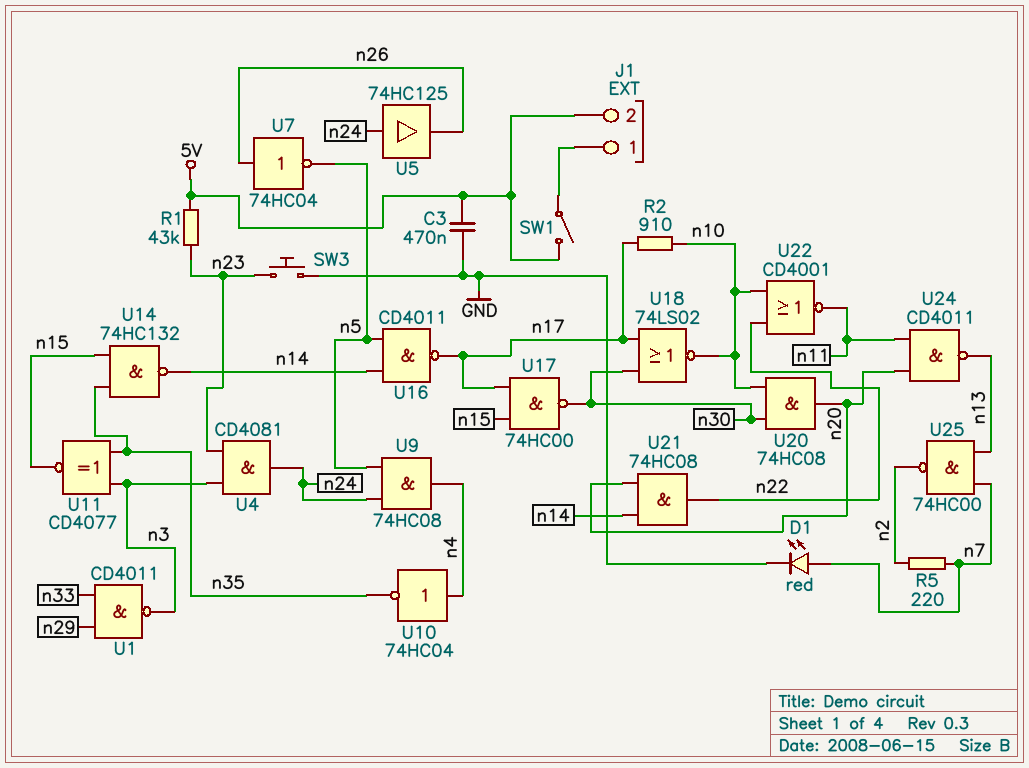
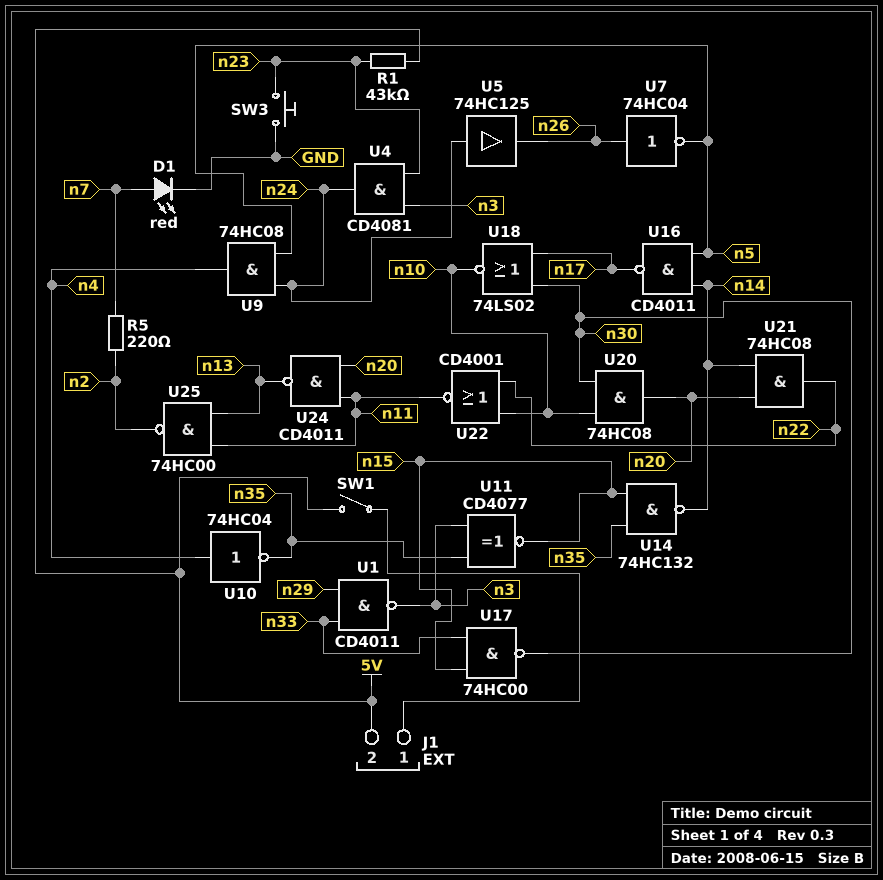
C3: 470nF (5V, GND) -> none
R2: 910 (n10, n17) -> none
U17: NAND 74HC00 (in n15, in n17, out n30) -> NAND 74HC00 (in n15, in n33, out n30)
U25: NAND 74HC00 (in n7, in n13, out n2) -> NAND 74HC00 (in n11, in n13, out n2)

